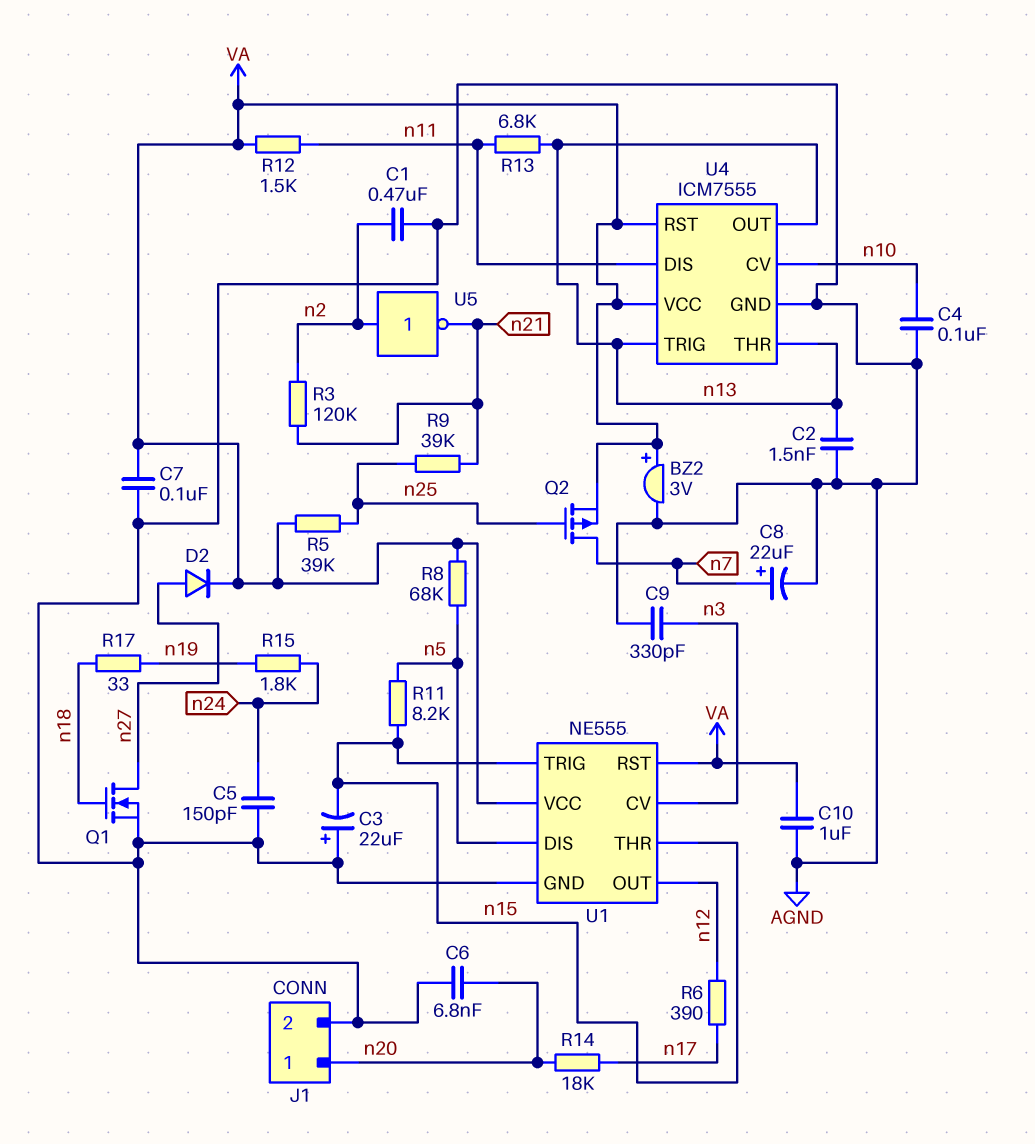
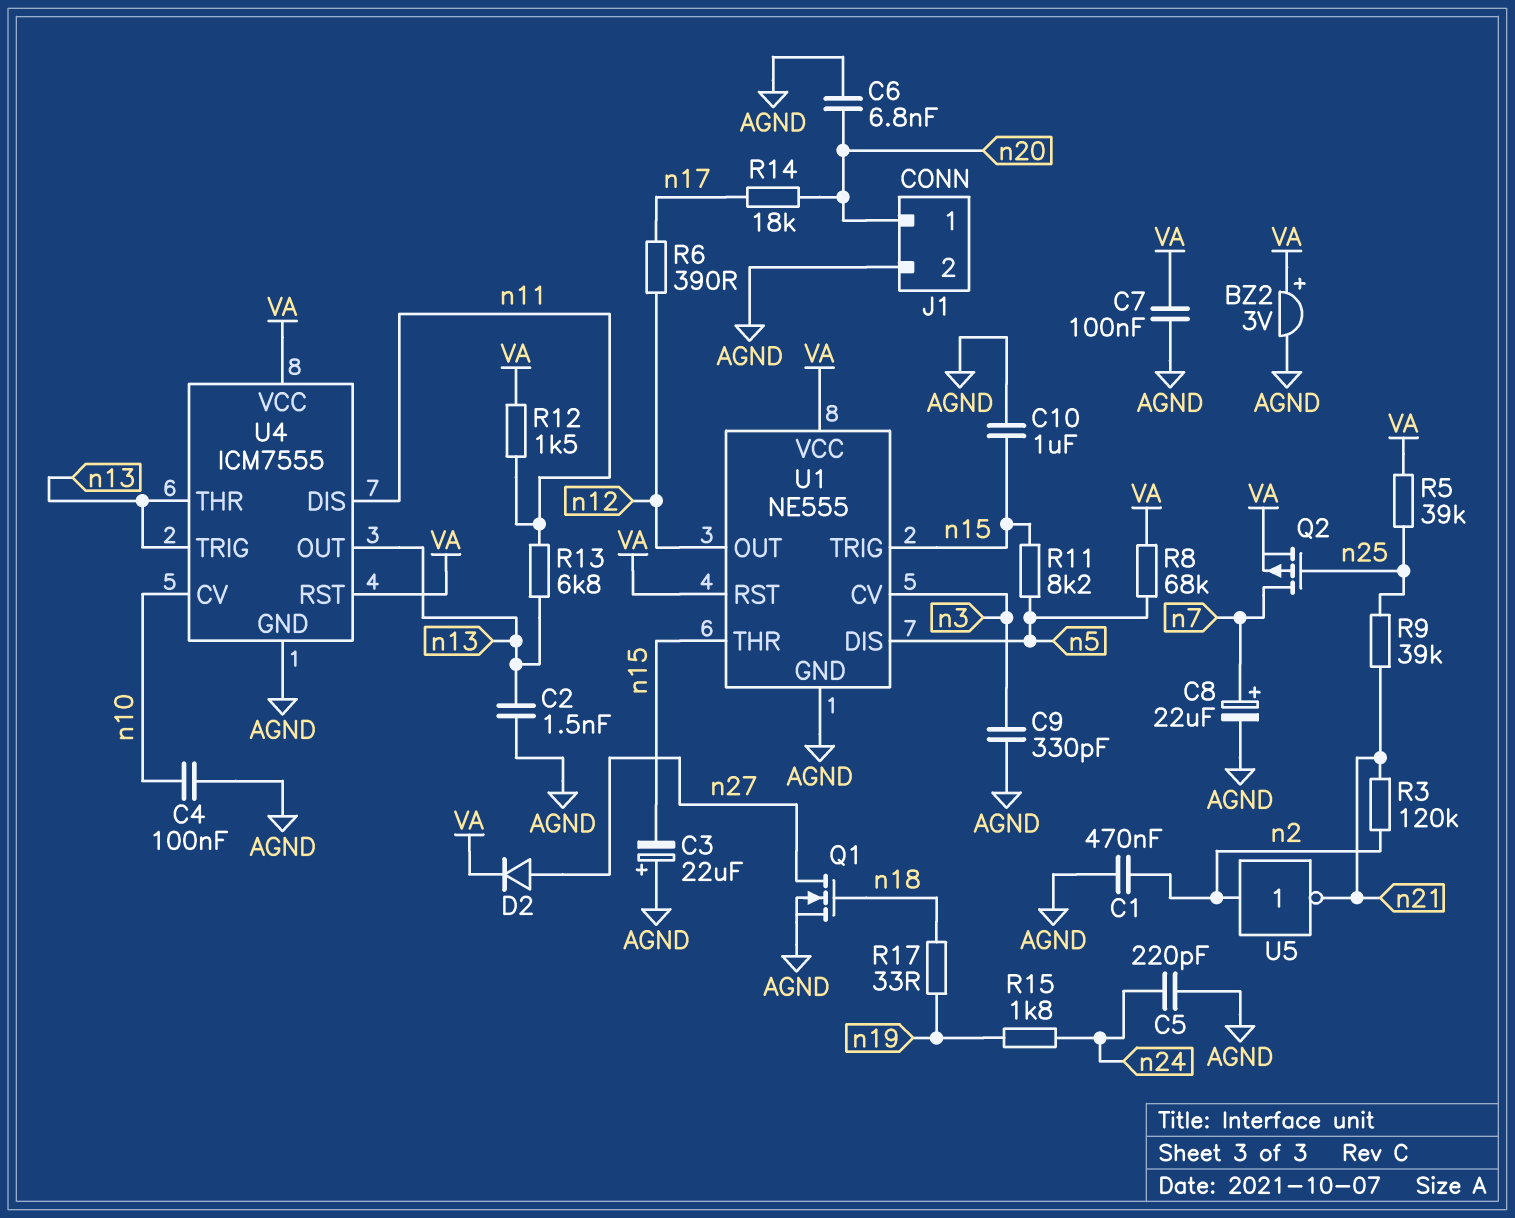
C5: 150pF (AGND, n24) -> 220pF (AGND, n24)
C10: 1uF (AGND, VA) -> 1uF (AGND, n15)

